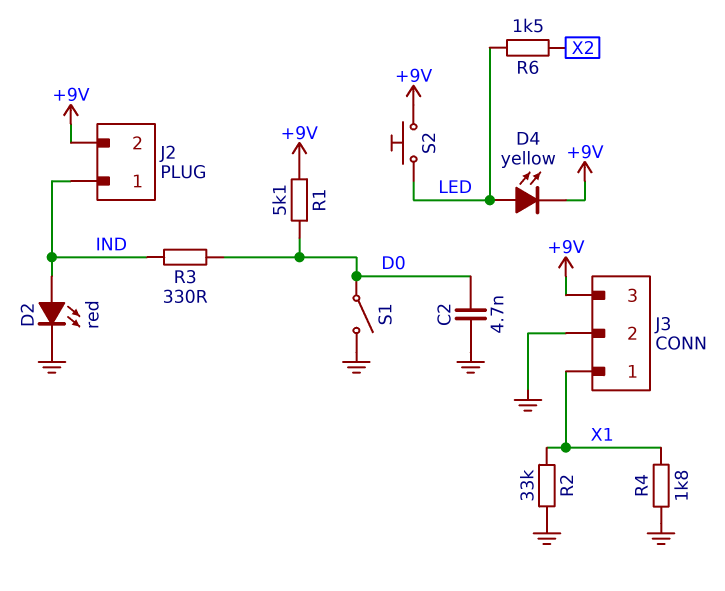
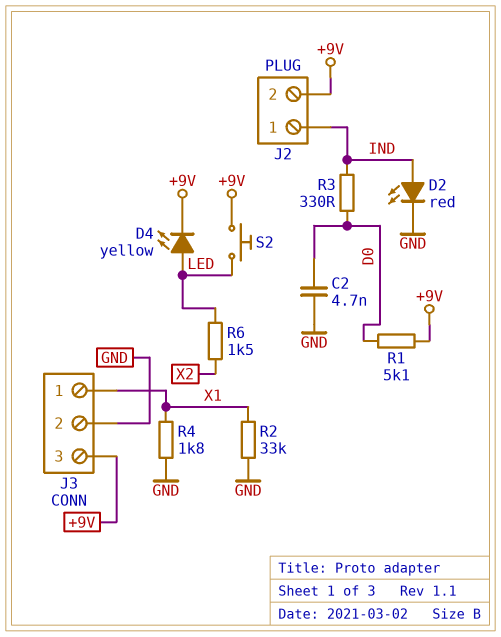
S1: switch (D0, GND) -> none

